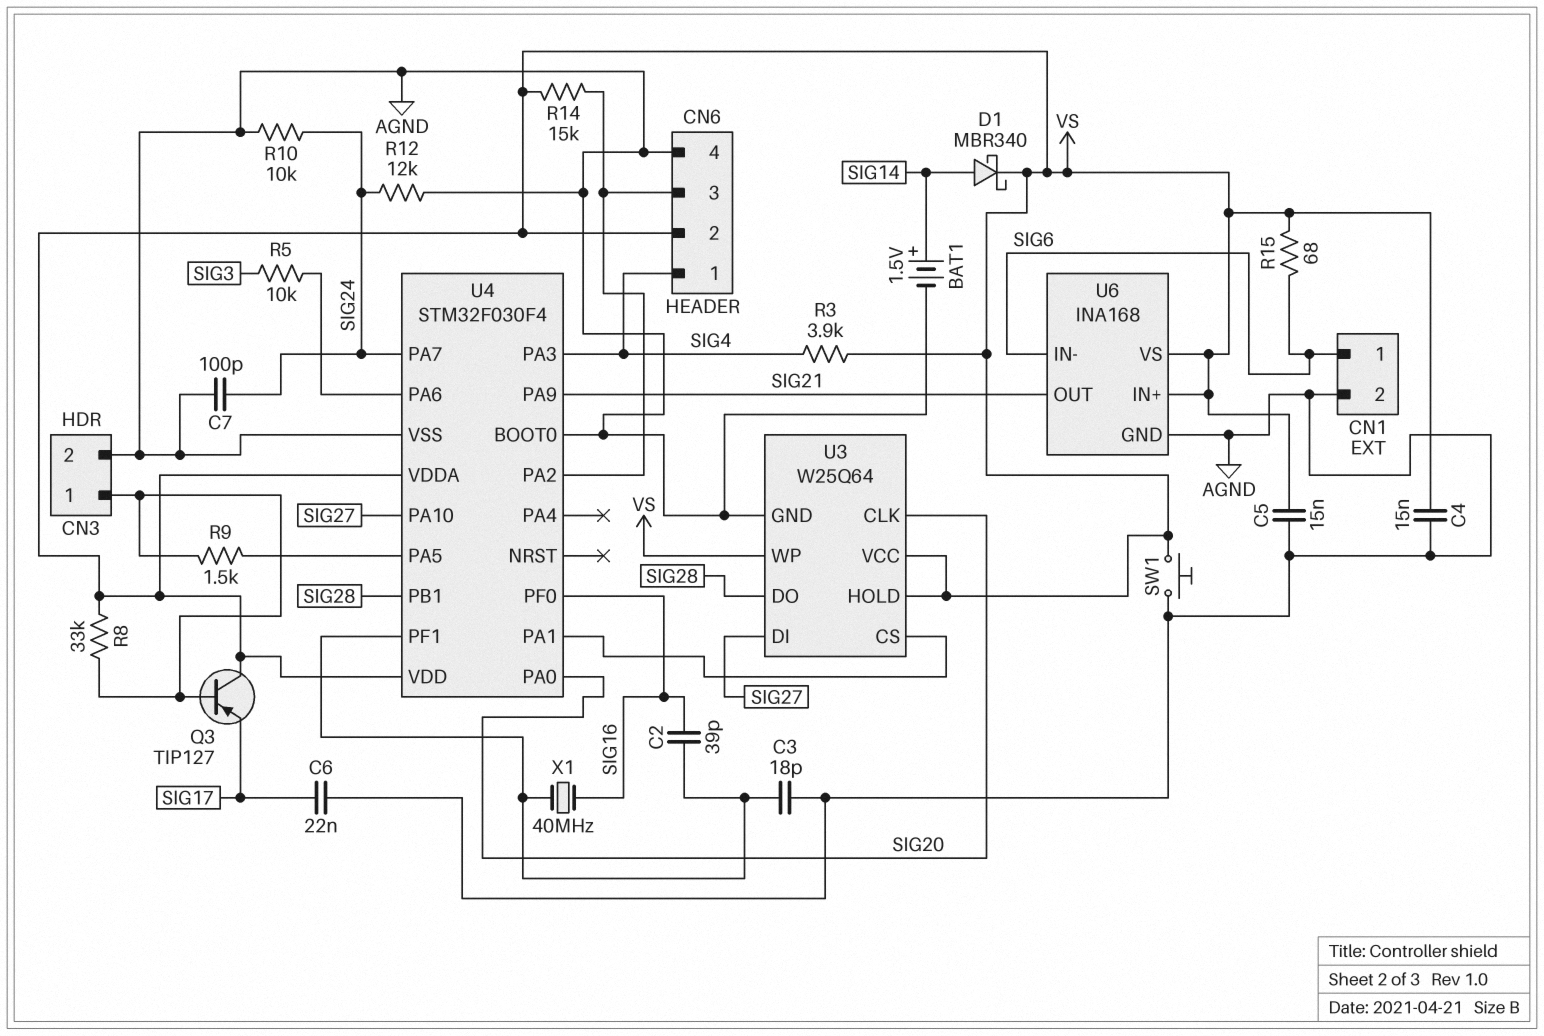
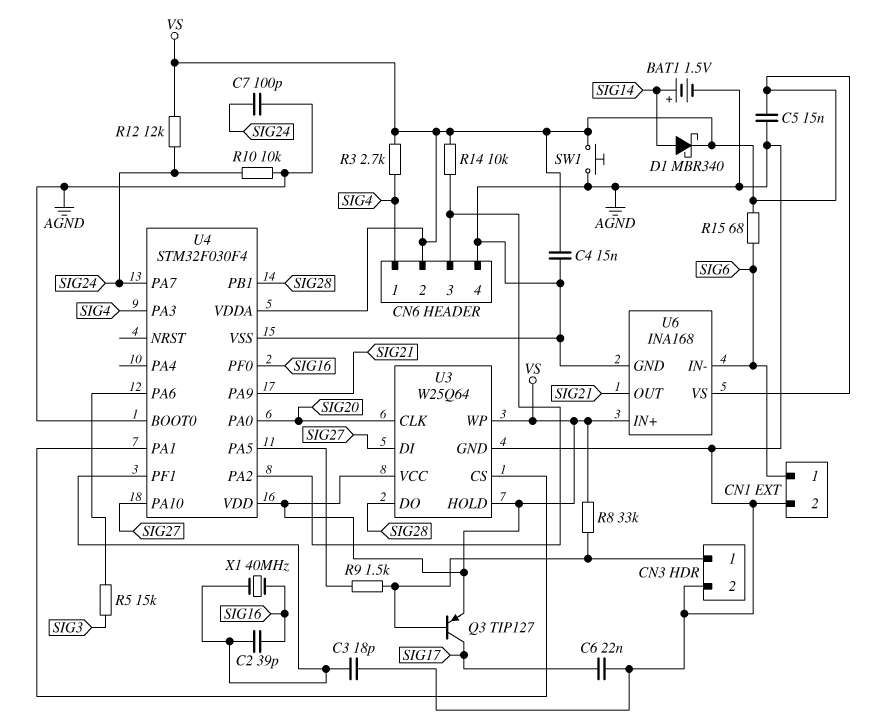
Q3: PNP TIP127 (B CN3/1, C VS, E SIG17) -> PNP TIP127 (B CN3/1, C SIG17, E VS)
R3: 3.9k (SIG4, VS) -> 2.7k (SIG4, VS)
R5: 10k (SIG3, U4/PA6) -> 15k (SIG3, U4/PA6)
R12: 12k (AGND, SIG24) -> 12k (SIG24, VS)
R14: 15k (CN6/3, VS) -> 10k (CN6/3, VS)

